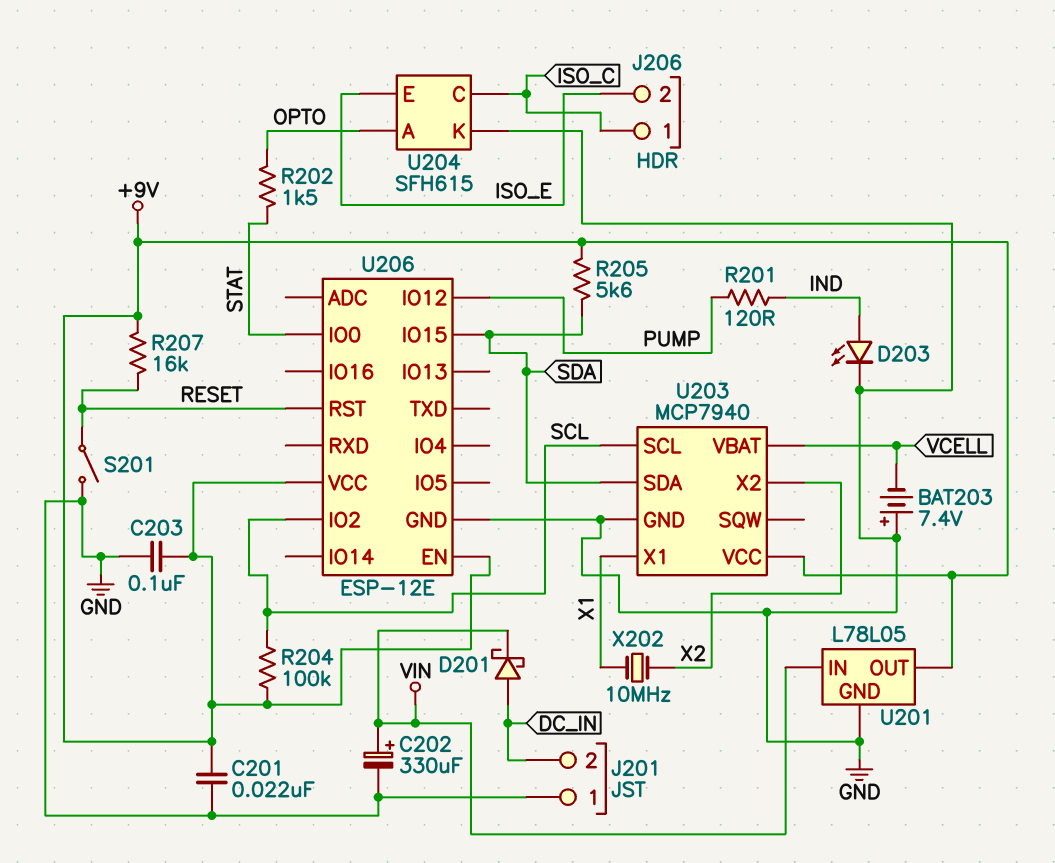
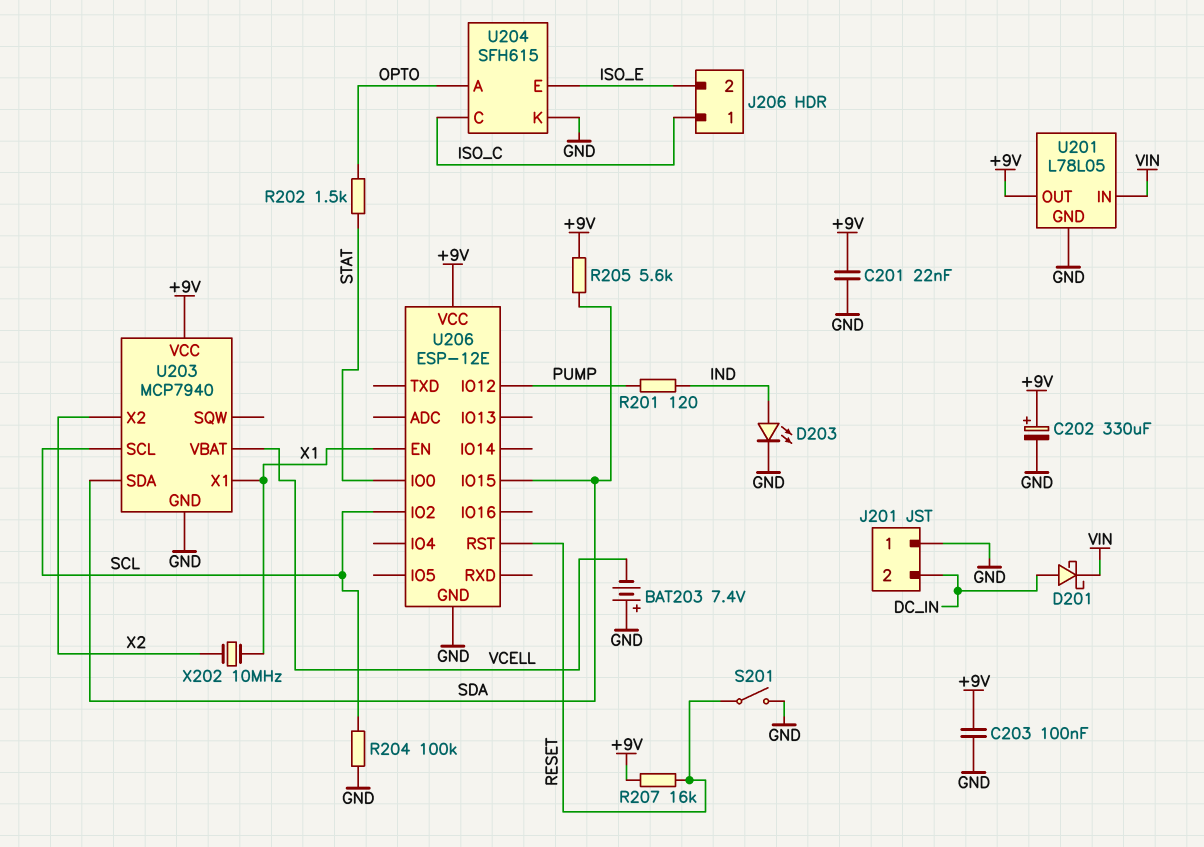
C202: 330uF (plus VIN, minus GND) -> 330uF (plus +9V, minus GND)
R204: 100k (+9V, SCL) -> 100k (GND, SCL)
U206 pin EN: +9V -> X1

